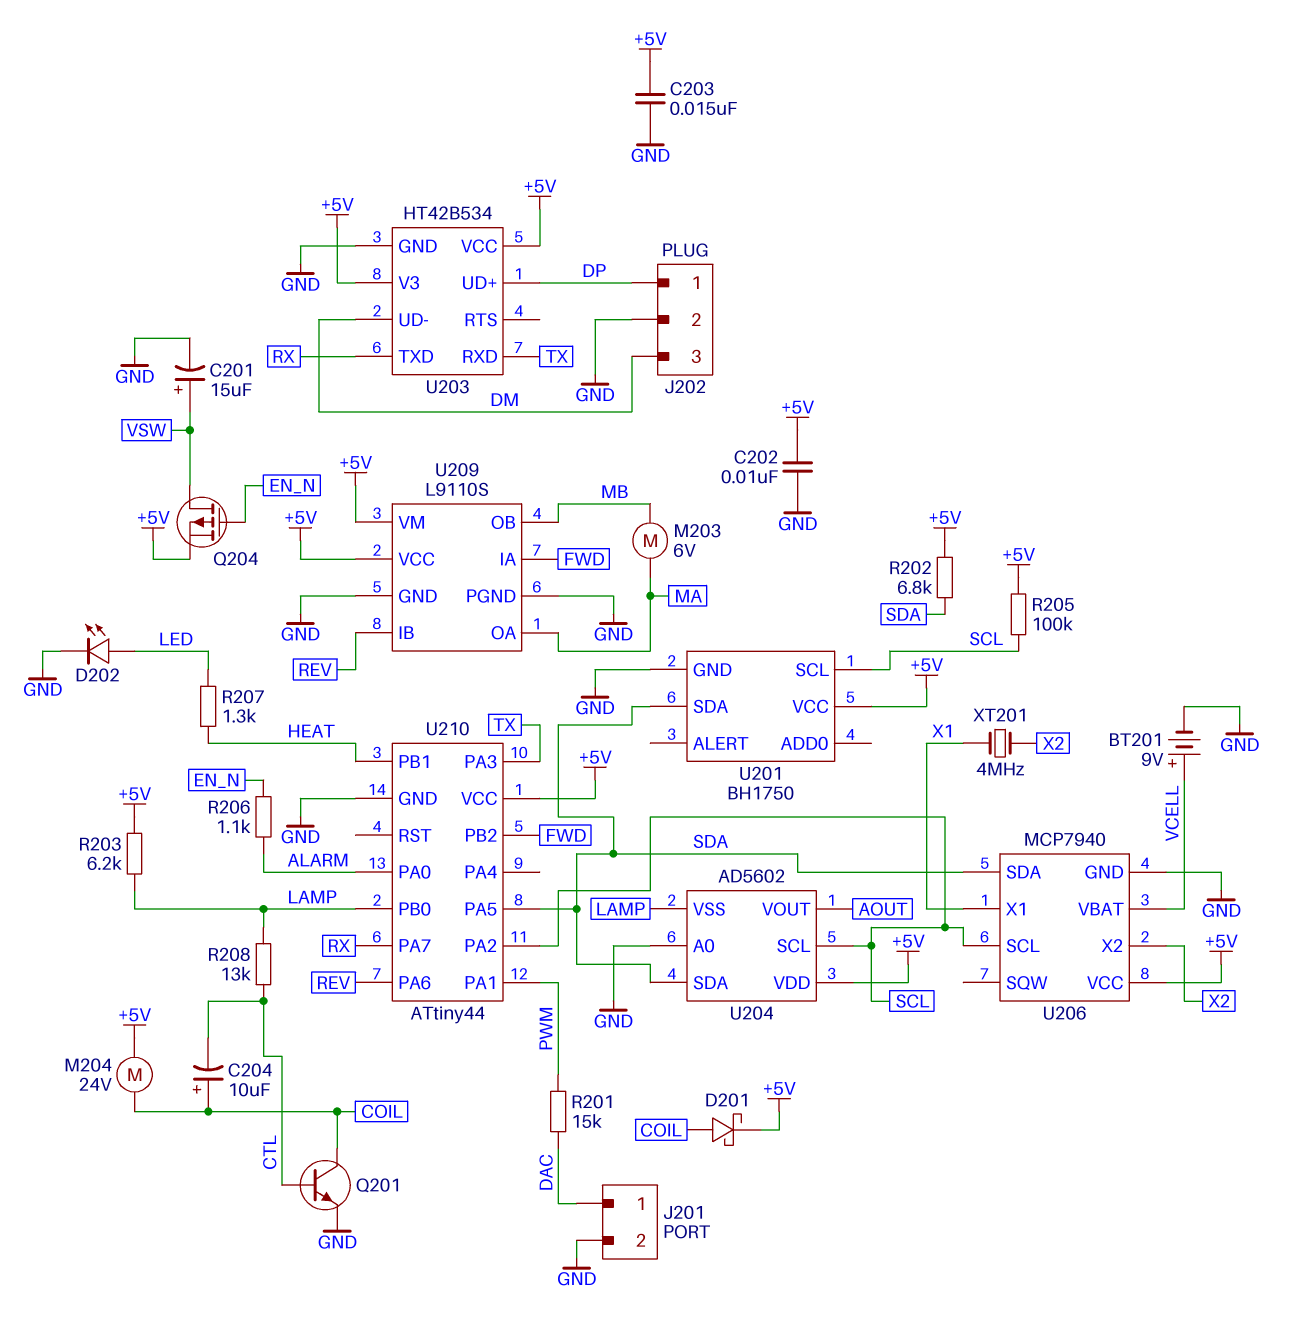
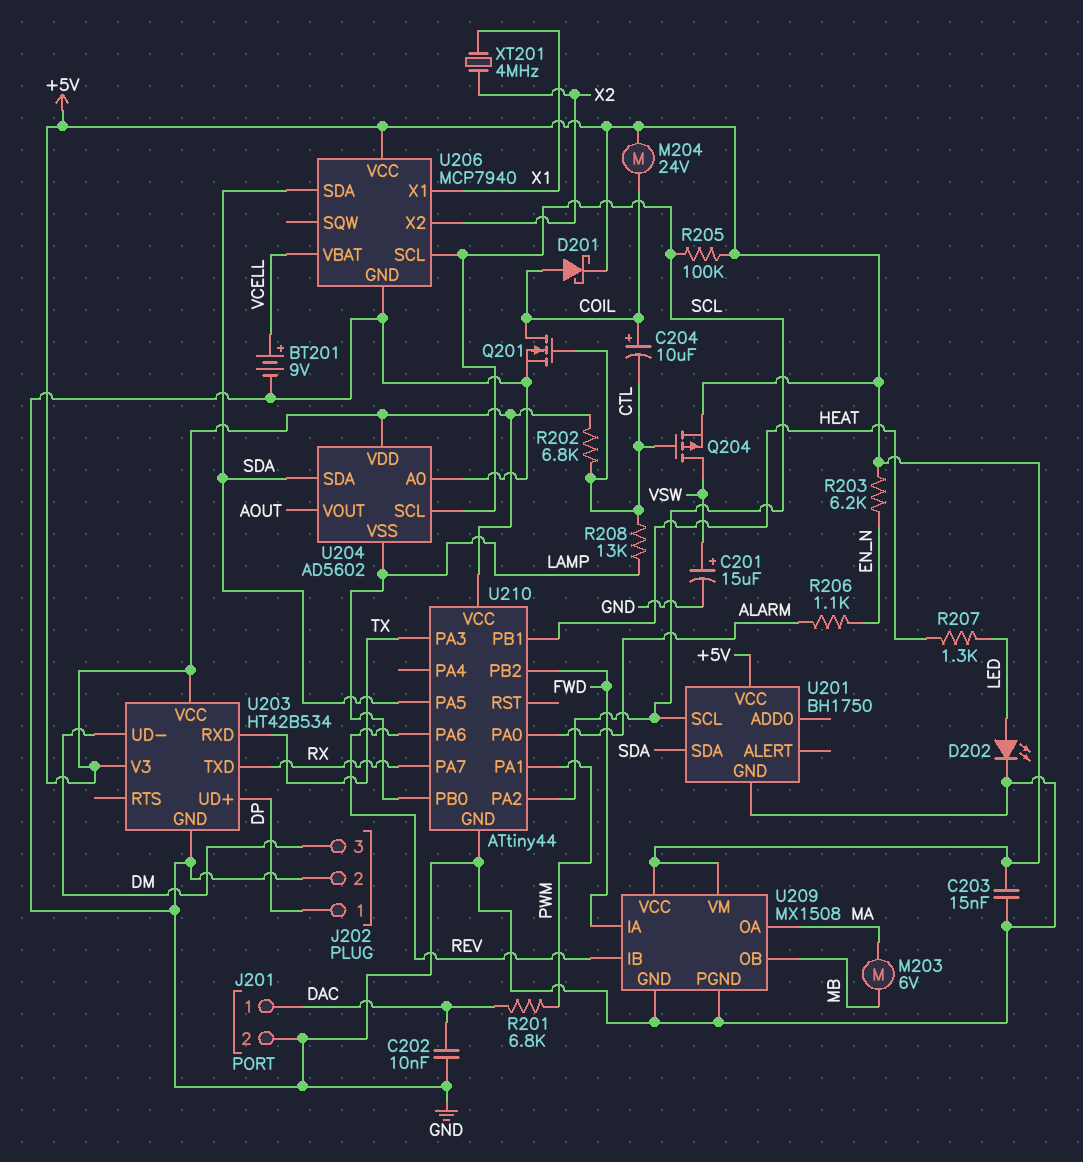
C202: 10nF (+5V, GND) -> 10nF (DAC, GND)
Q201: NPN (B CTL, C COIL, E GND) -> NMOS (G CTL, D COIL, S GND)
Q204: PMOS (G EN_N, D VSW, S +5V) -> PMOS (G CTL, D VSW, S +5V)
R201: 15k (DAC, PWM) -> 6.8k (DAC, PWM)
R202: 6.8k (+5V, SDA) -> 6.8k (+5V, CTL)
R203: 6.2k (+5V, LAMP) -> 6.2k (+5V, EN_N)
U209: L9110S -> MX1508

